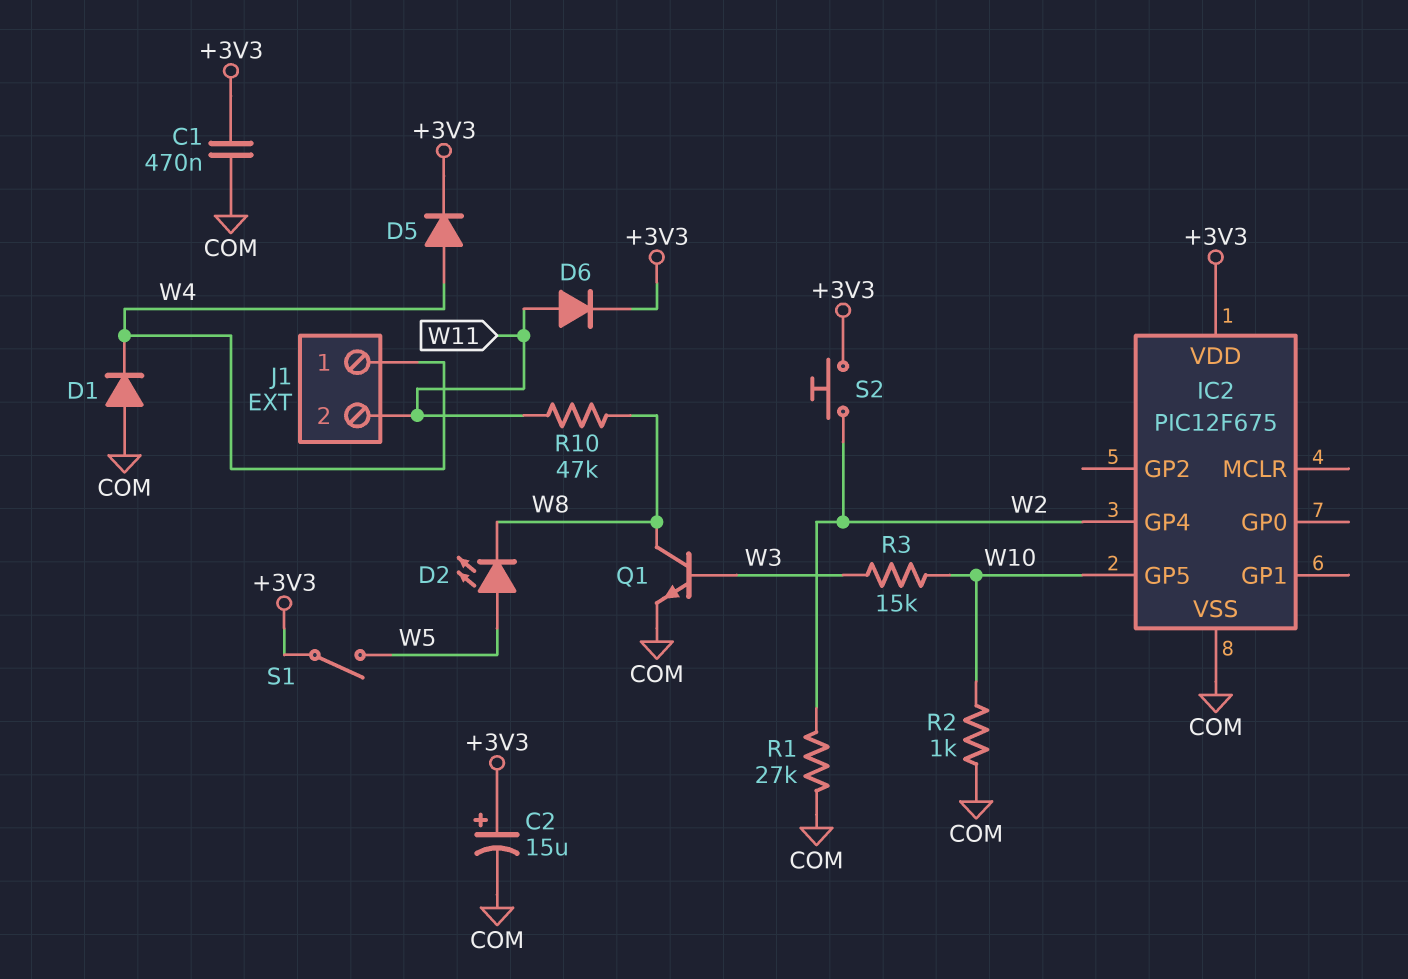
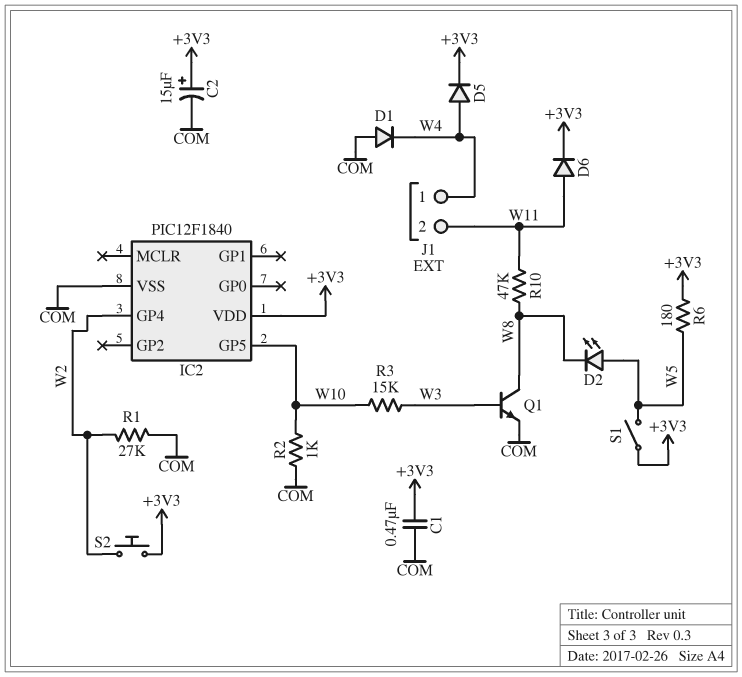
IC2: PIC12F675 -> PIC12F1840
R6: none -> 180 (+3V3, W5)

